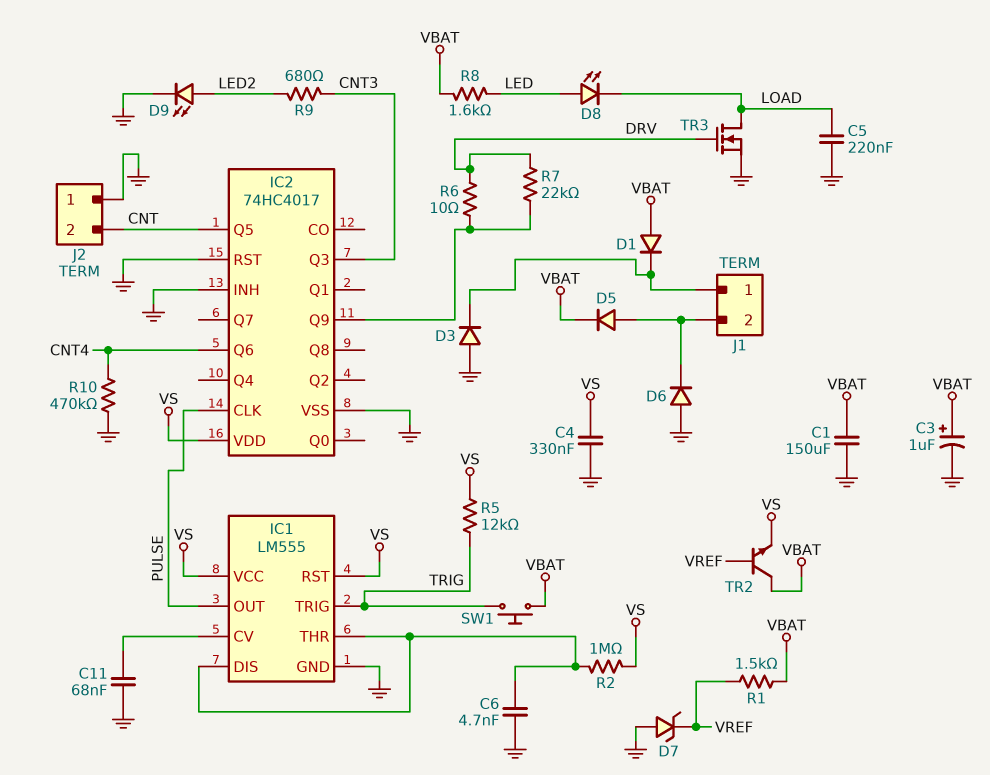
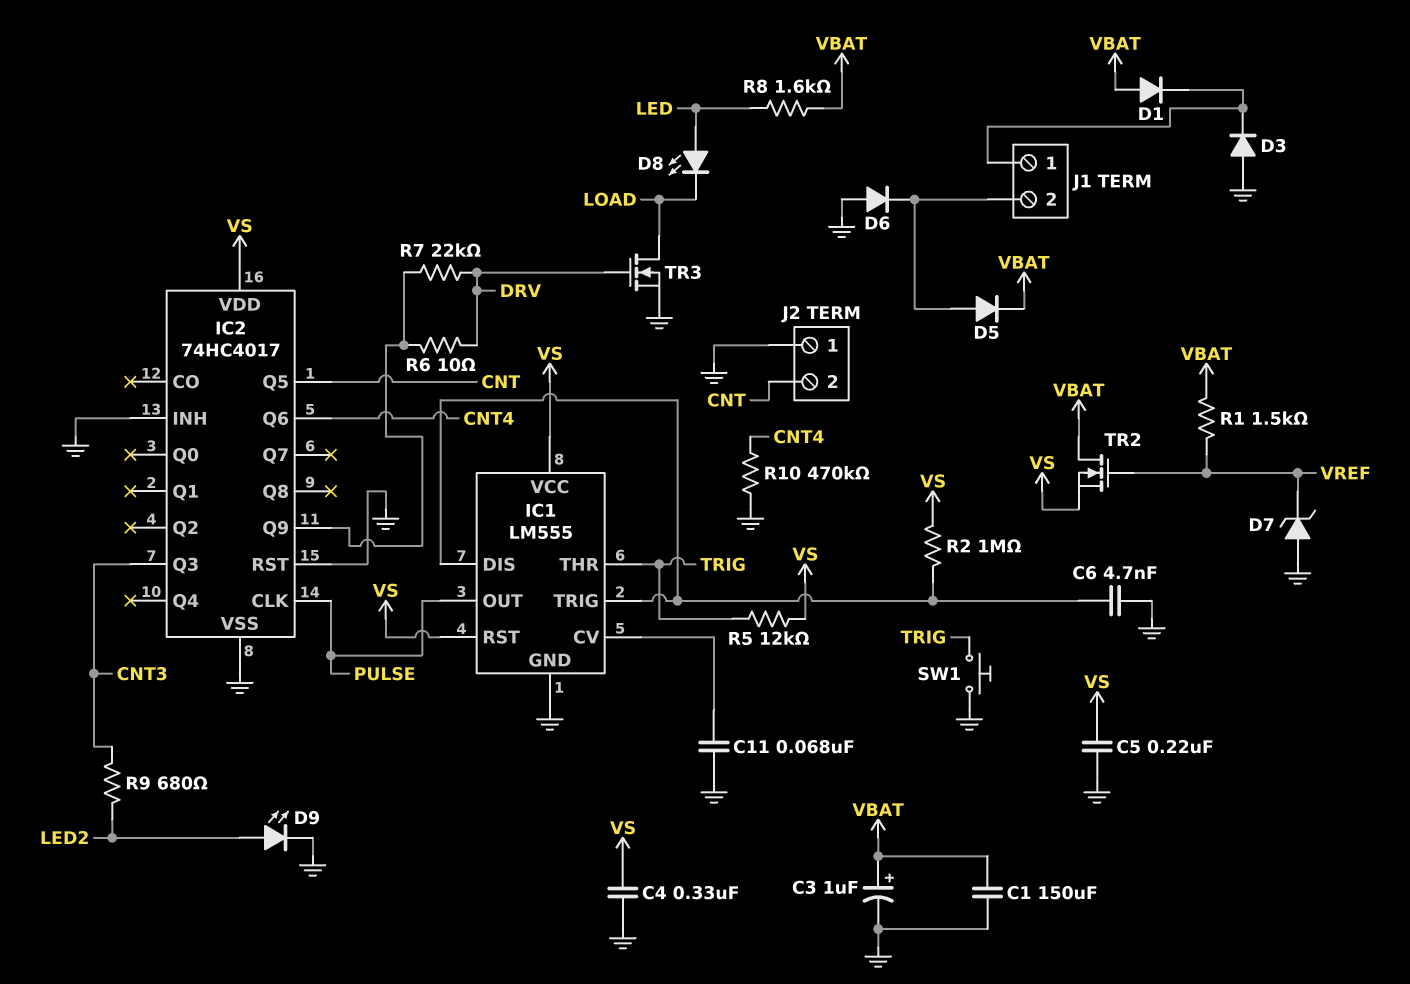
C5: 220nF (GND, LOAD) -> 220nF (GND, VS)
IC1 pin THR: IC1/DIS -> TRIG
IC1 pin TRIG: TRIG -> IC1/DIS
SW1: button (TRIG, VBAT) -> button (GND, TRIG)
TR2: NPN (B VREF, C VBAT, E VS) -> NMOS (G VREF, D VBAT, S VS)

